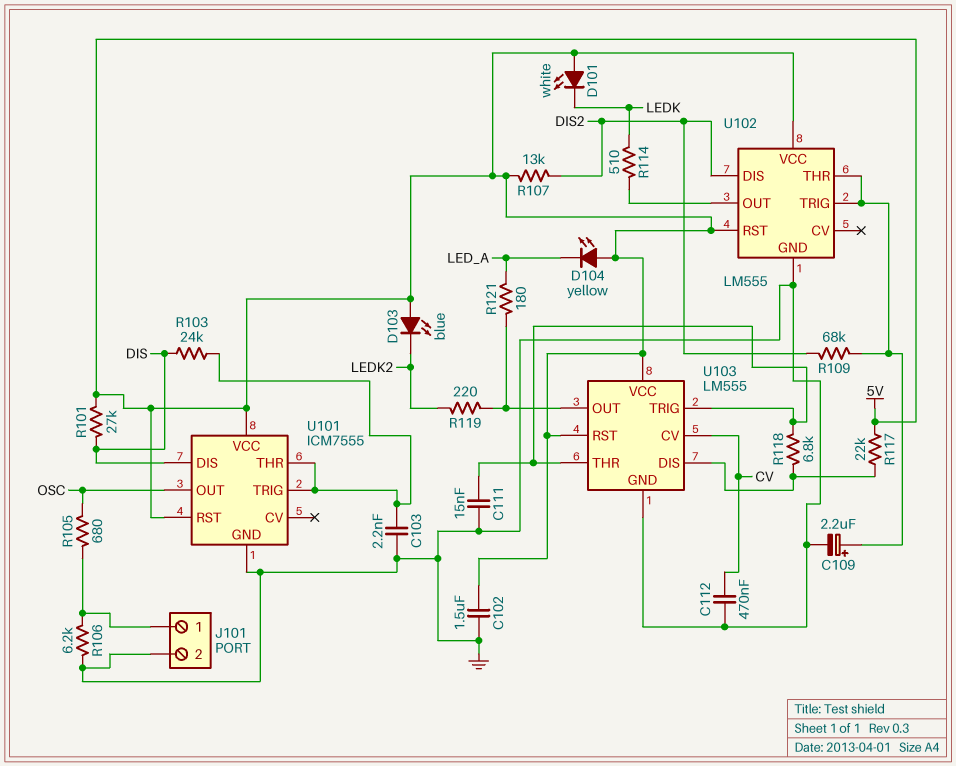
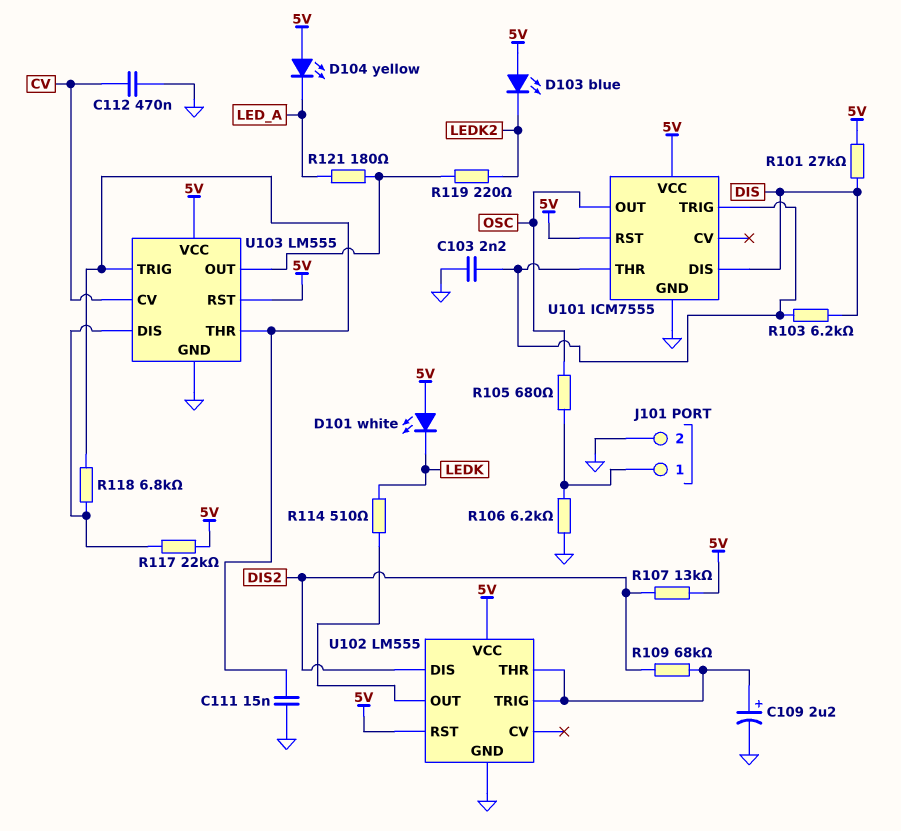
C102: 1.5uF (5V, GND) -> none
R103: 24k (DIS, U101/THR) -> 6.2k (DIS, U101/THR)

